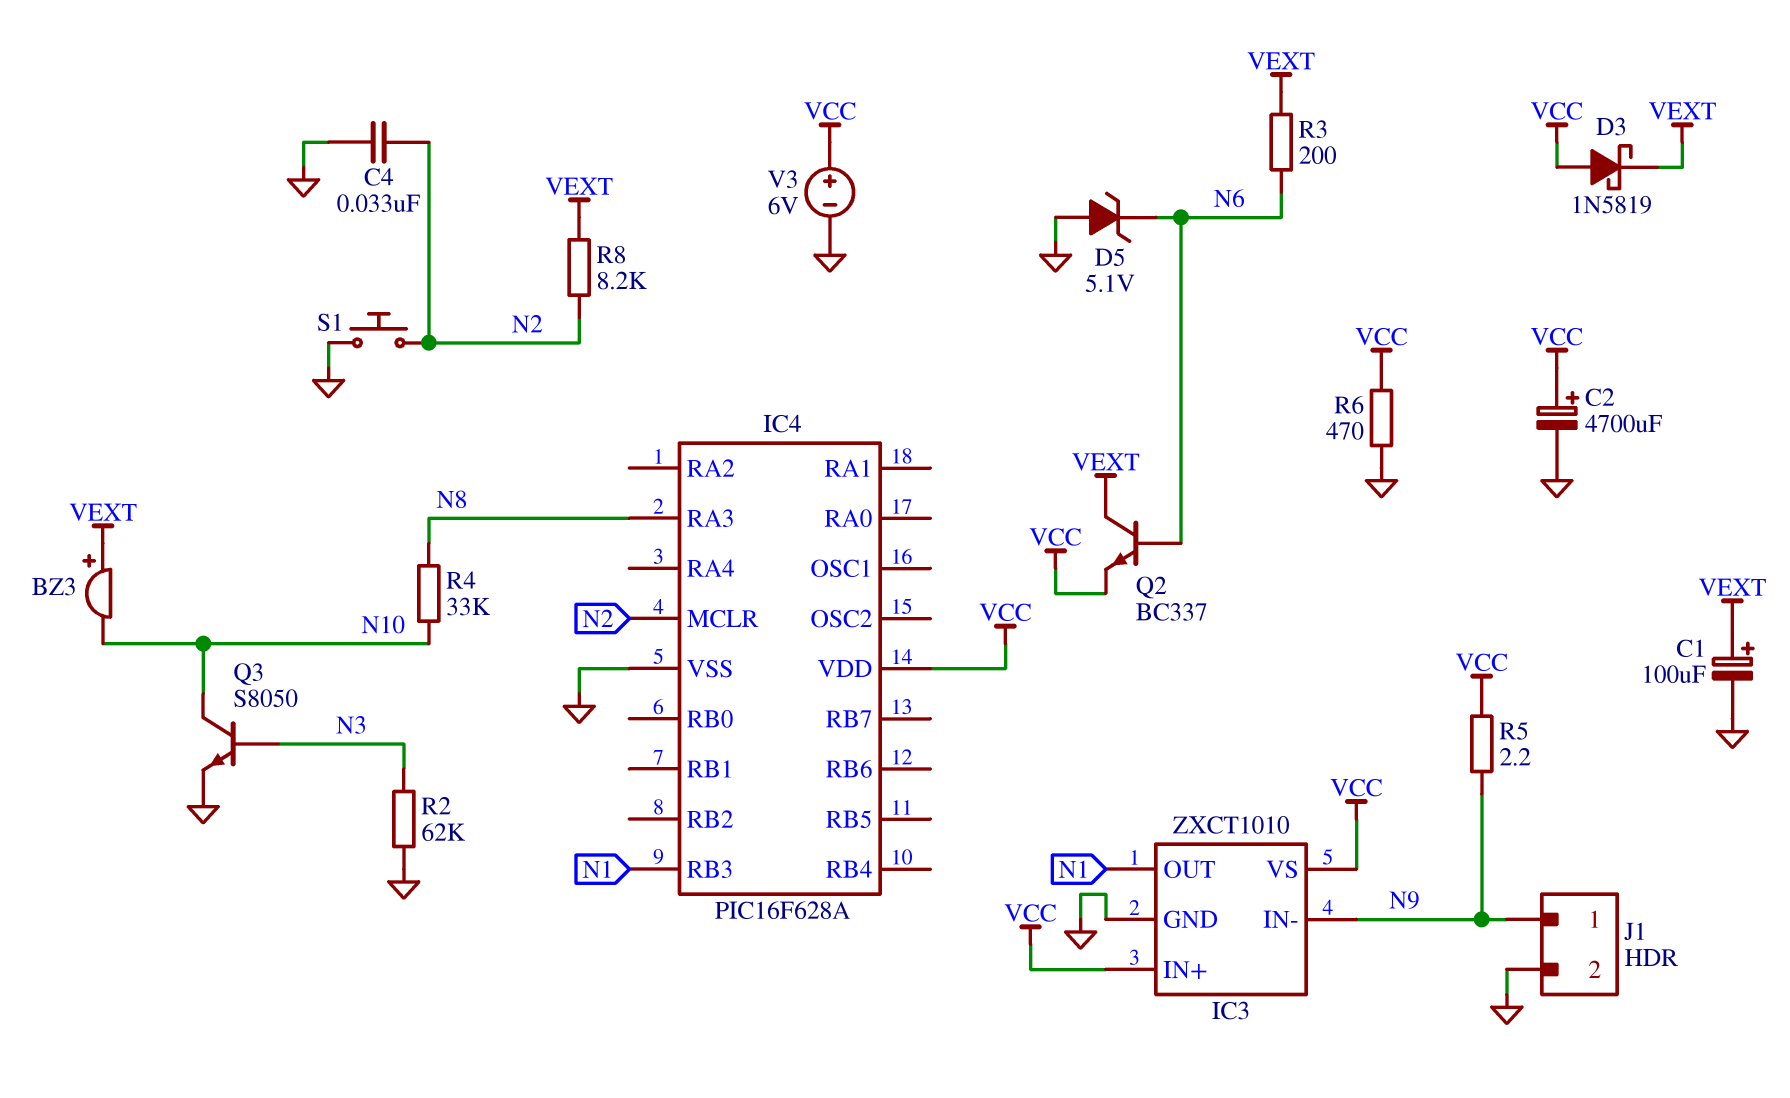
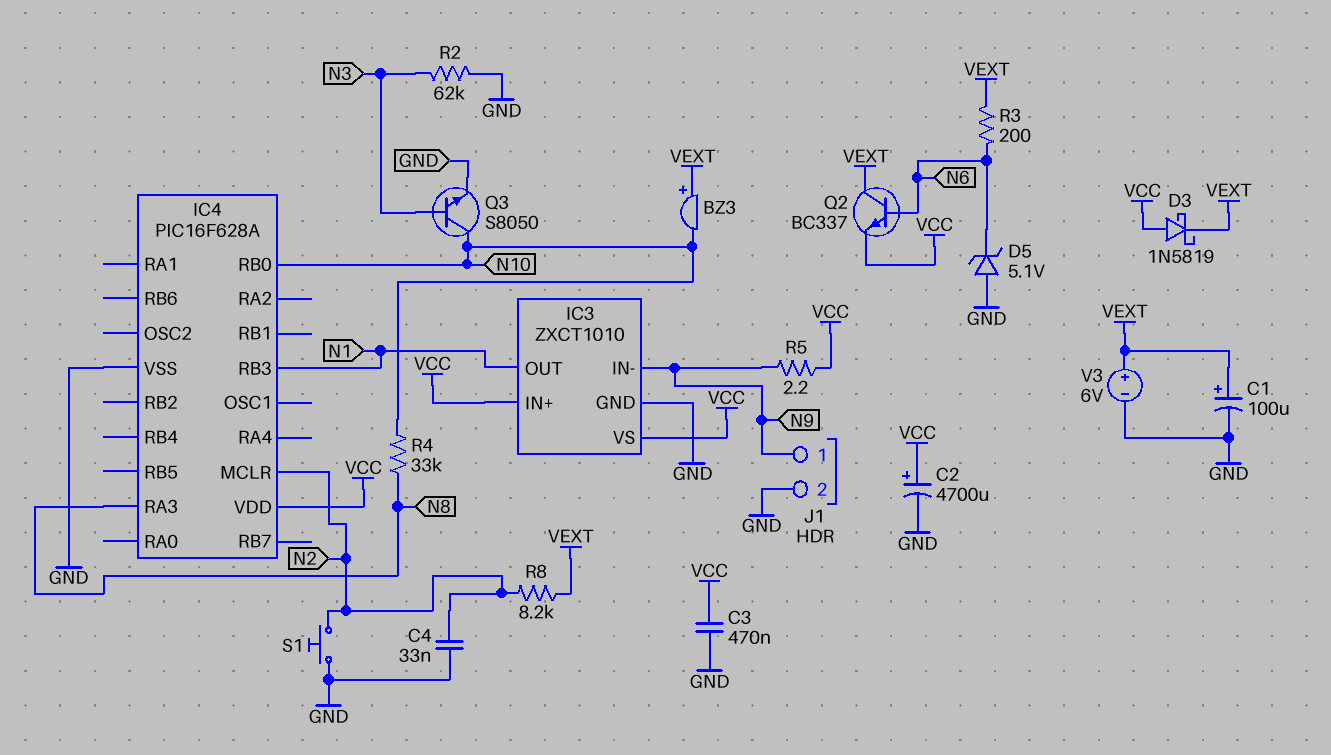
C3: none -> 470nF (GND, VCC)
IC4 pin RB0: none -> N10
R6: 470 (GND, VCC) -> none
V3: 6V (plus VCC, minus GND) -> 6V (plus VEXT, minus GND)

